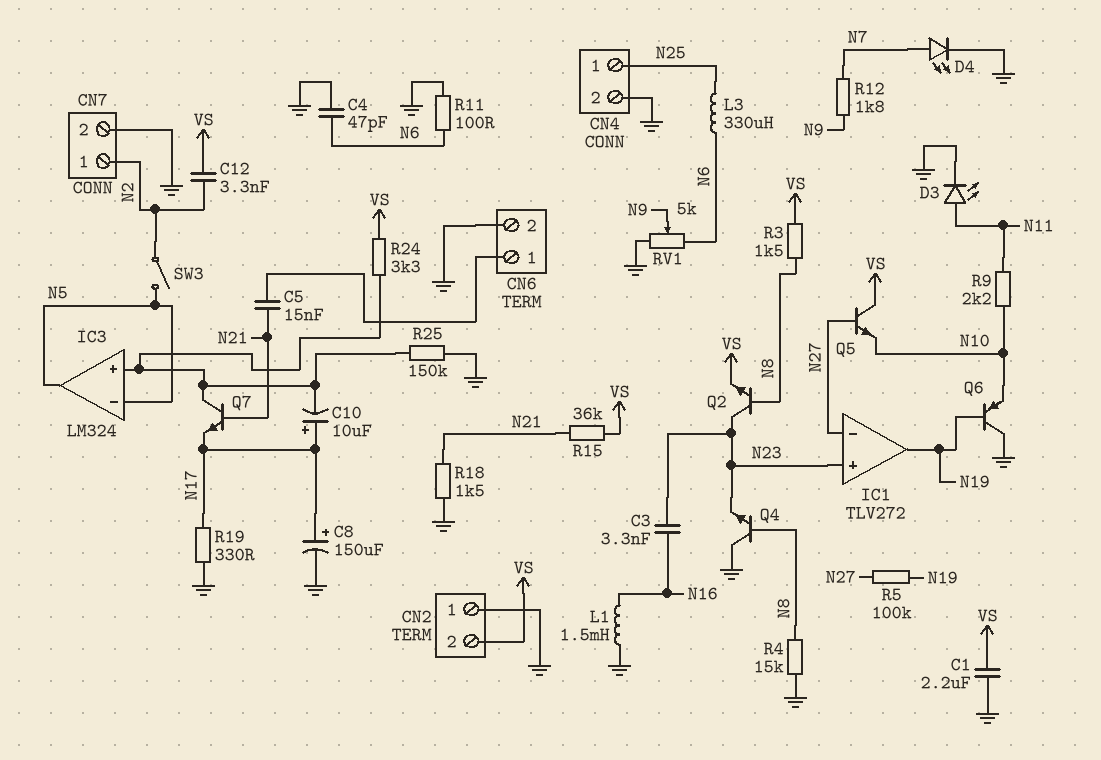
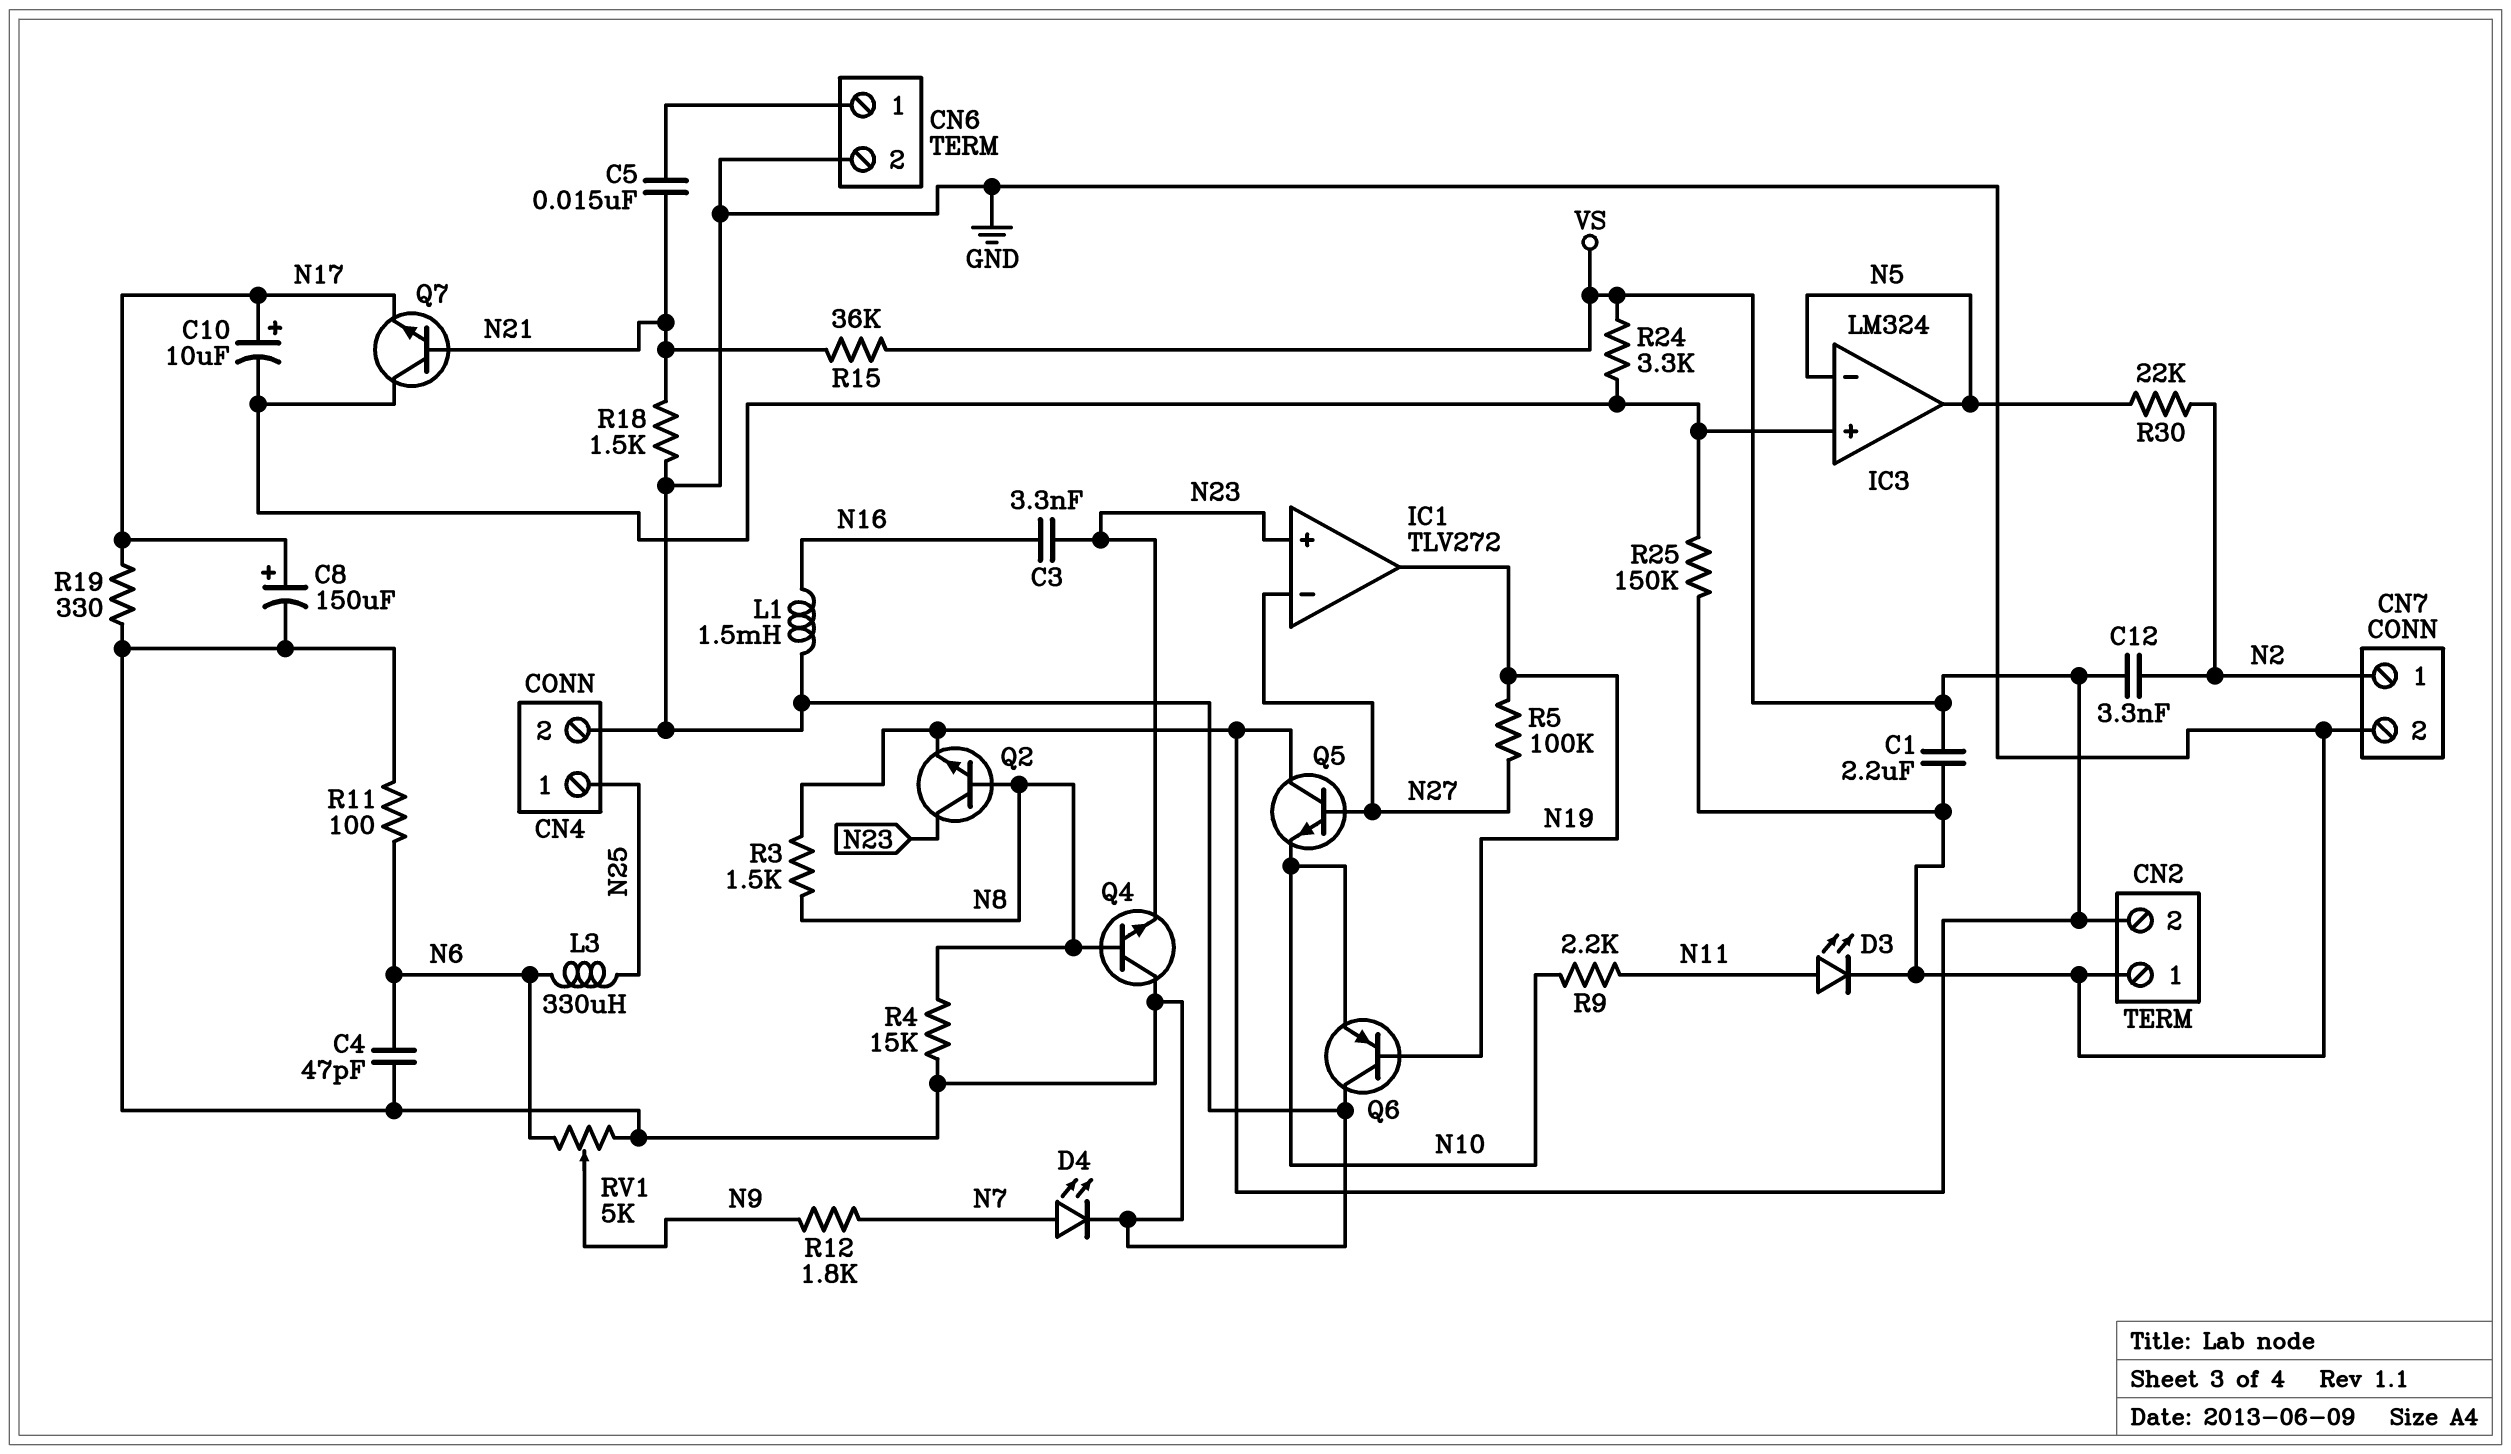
R30: none -> 22k (N2, N5)
SW3: switch (N2, N5) -> none

